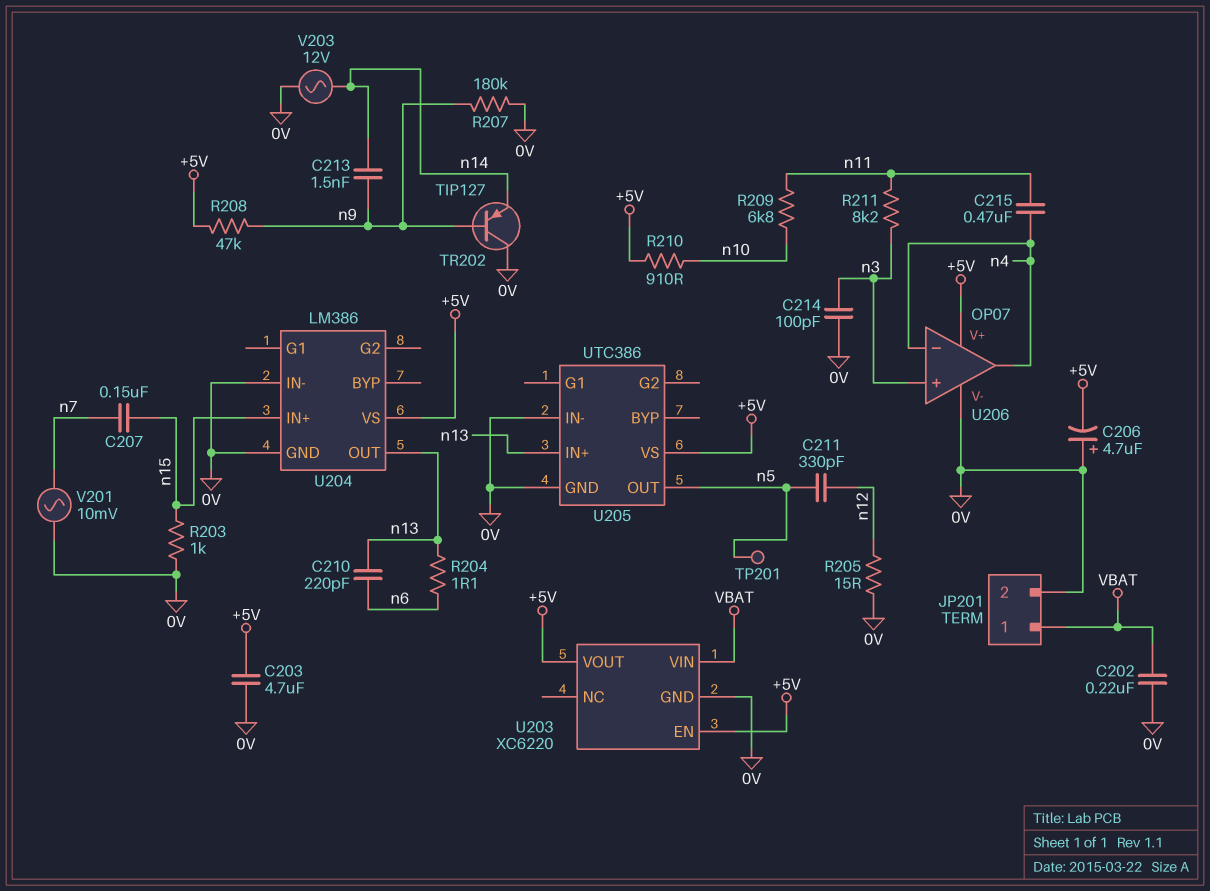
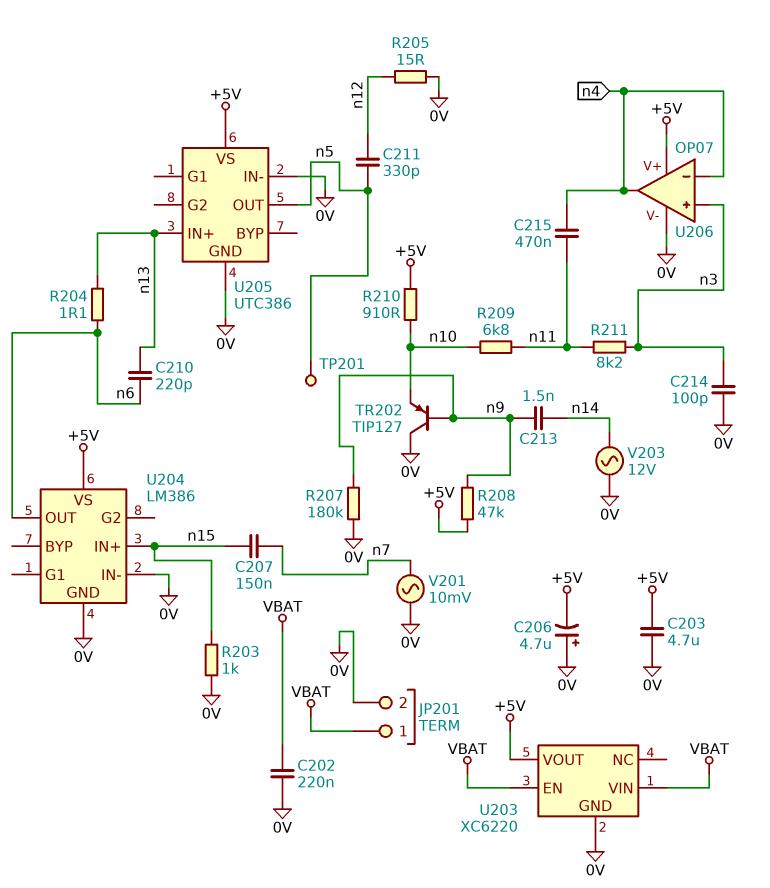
TR202: PNP TIP127 (B n9, C 0V, E n14) -> PNP TIP127 (B n9, C 0V, E n10)
U203 pin EN: +5V -> VBAT
U204 pin OUT: n13 -> n6

